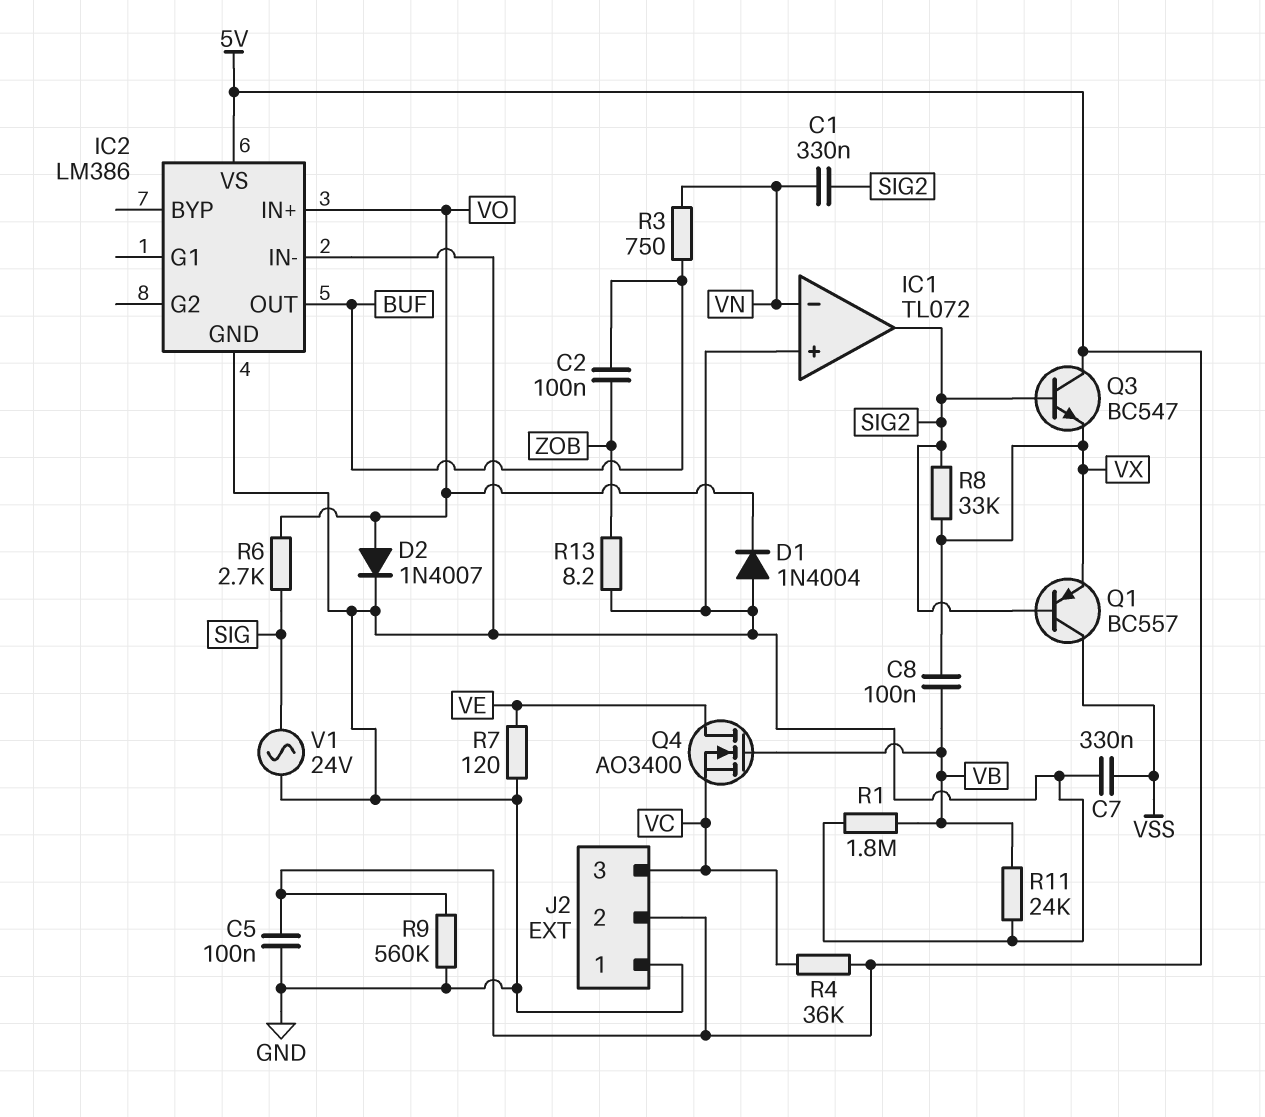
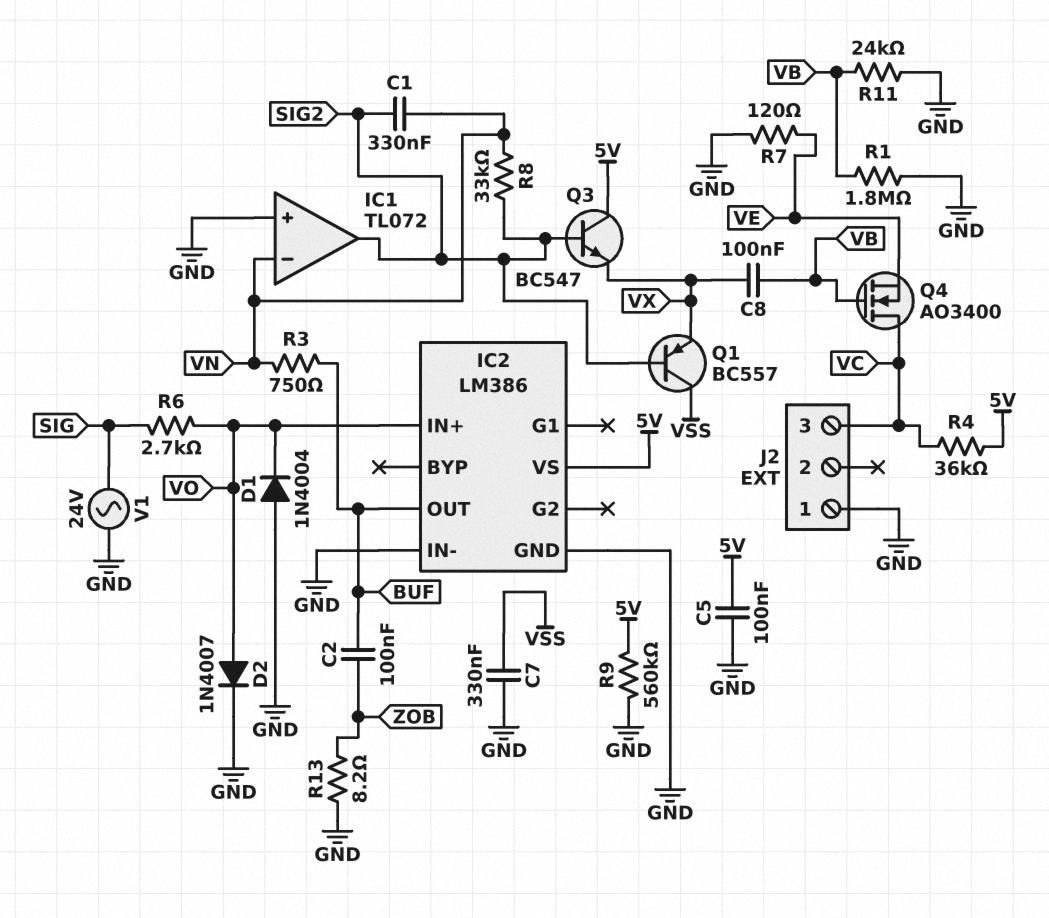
J2 pin 2: 5V -> none
Q4: NMOS AO3400 (G VB, D VE, S VC) -> NMOS AO3400 (G VB, D VC, S VE)
R8: 33k (SIG2, VX) -> 33k (SIG2, VN)

